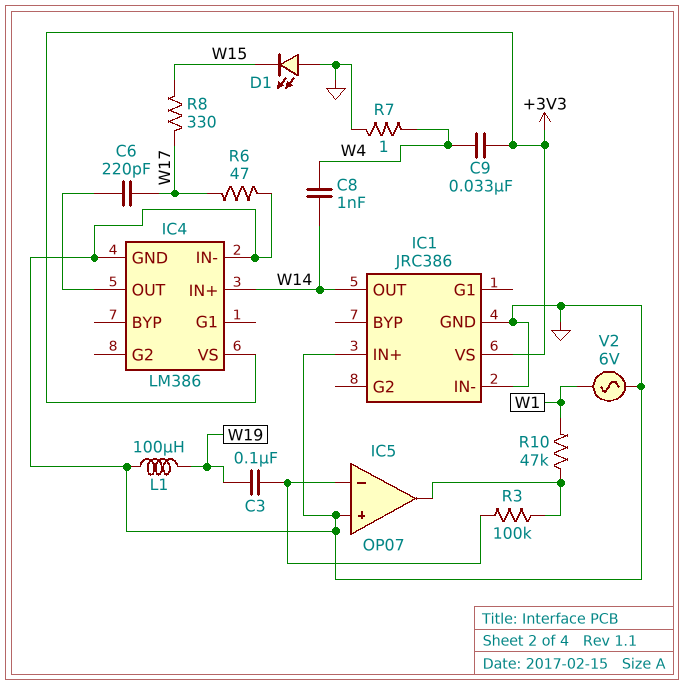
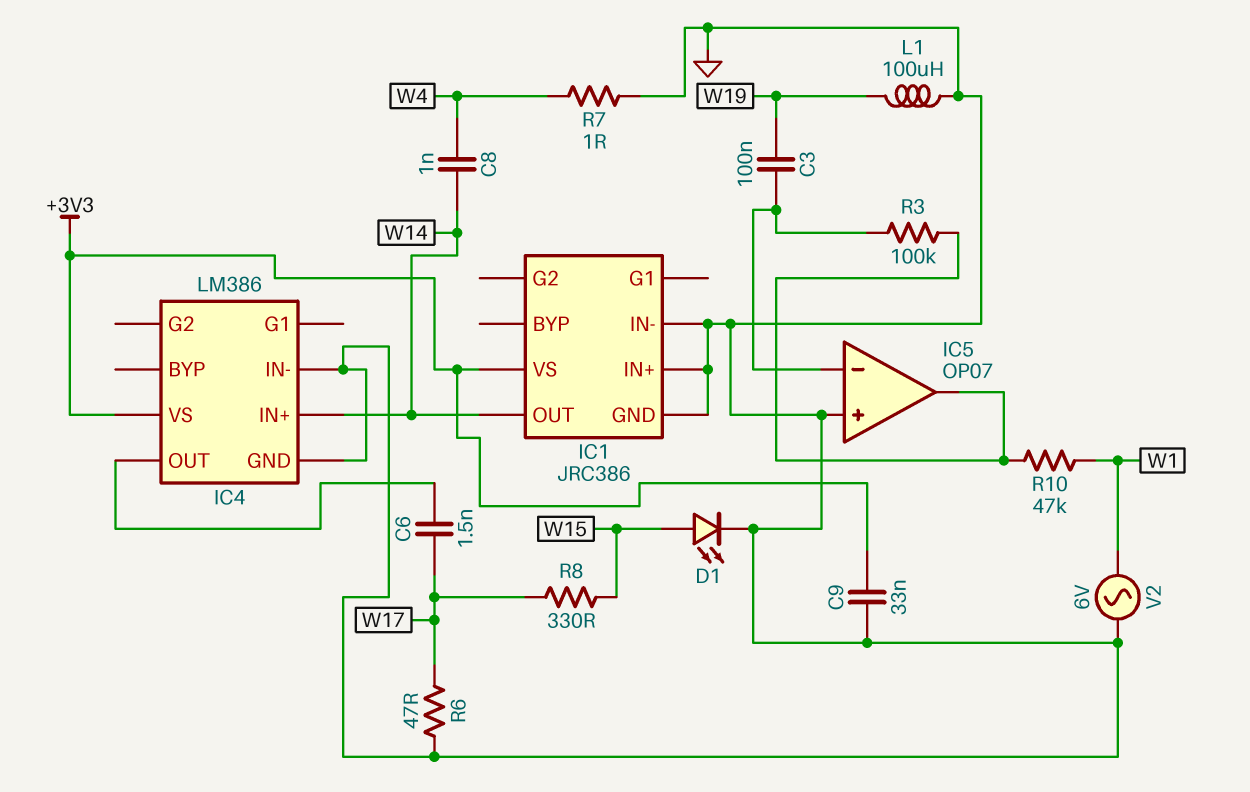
C6: 220pF (IC4/OUT, W17) -> 1.5nF (IC4/OUT, W17)
C9: 33nF (+3V3, W4) -> 33nF (+3V3, GND)
D1: LED (A GND, K W15) -> LED (A W15, K GND)

